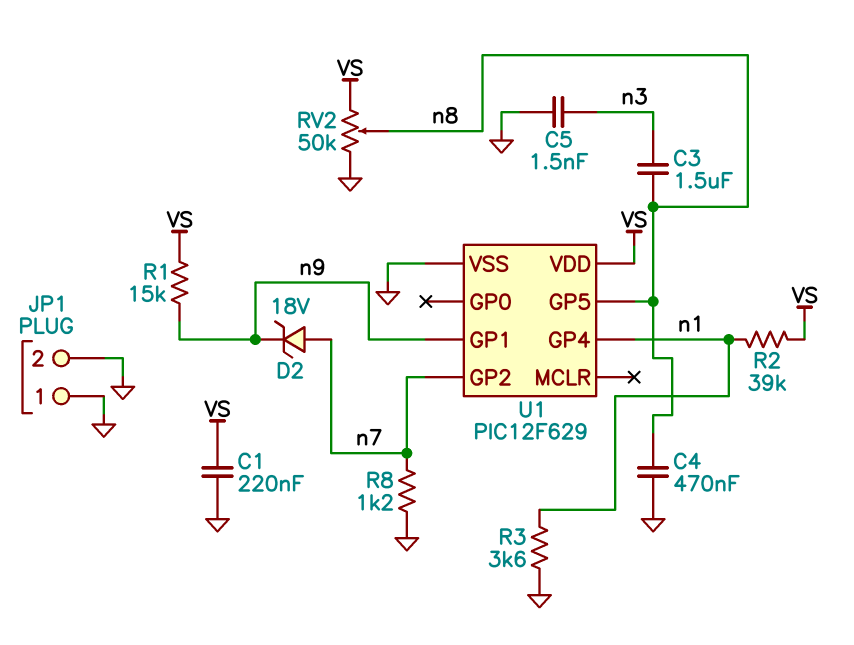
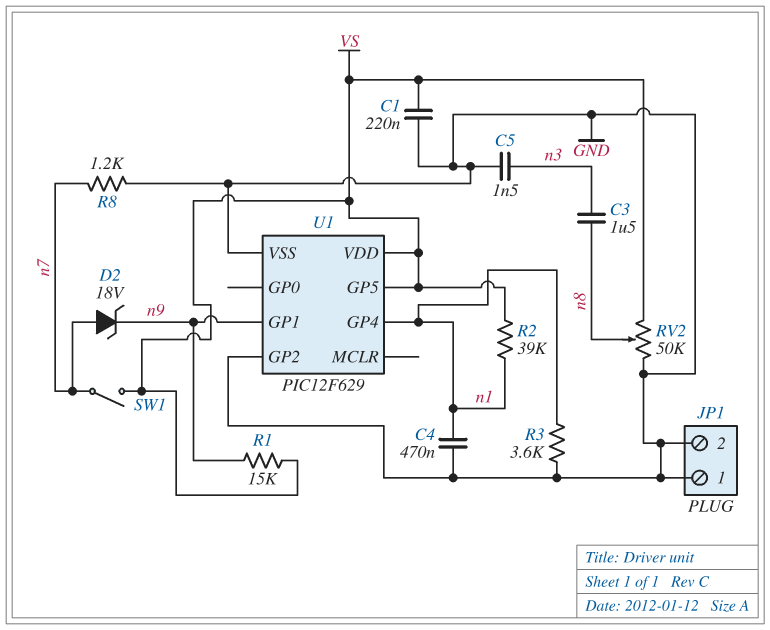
C4: 470nF (GND, n8) -> 470nF (GND, n1)
SW1: none -> switch (VS, n7)
U1 pin GP2: n7 -> GND
U1 pin GP5: n8 -> VS

